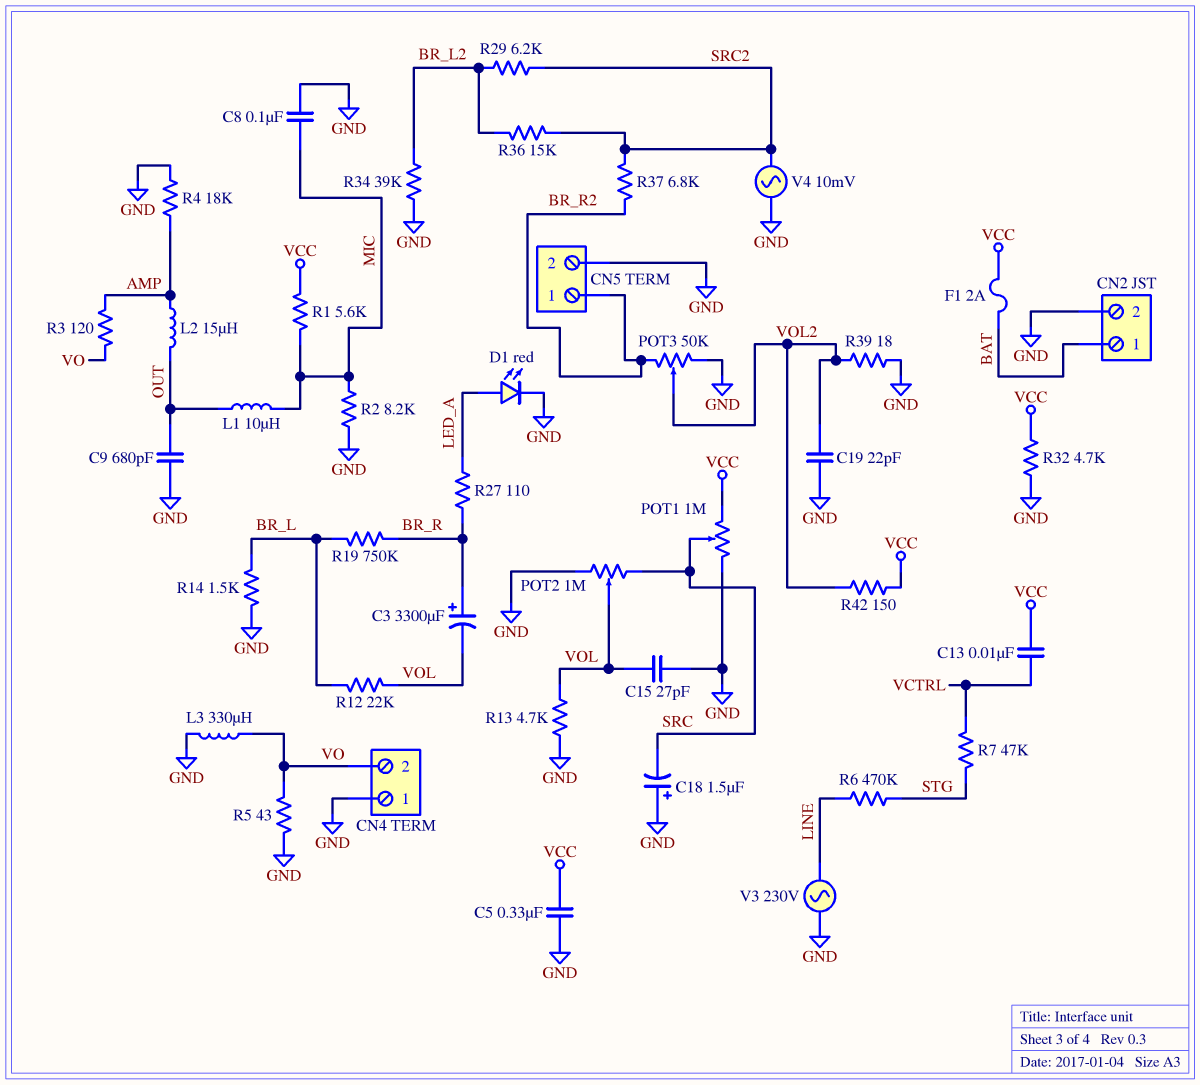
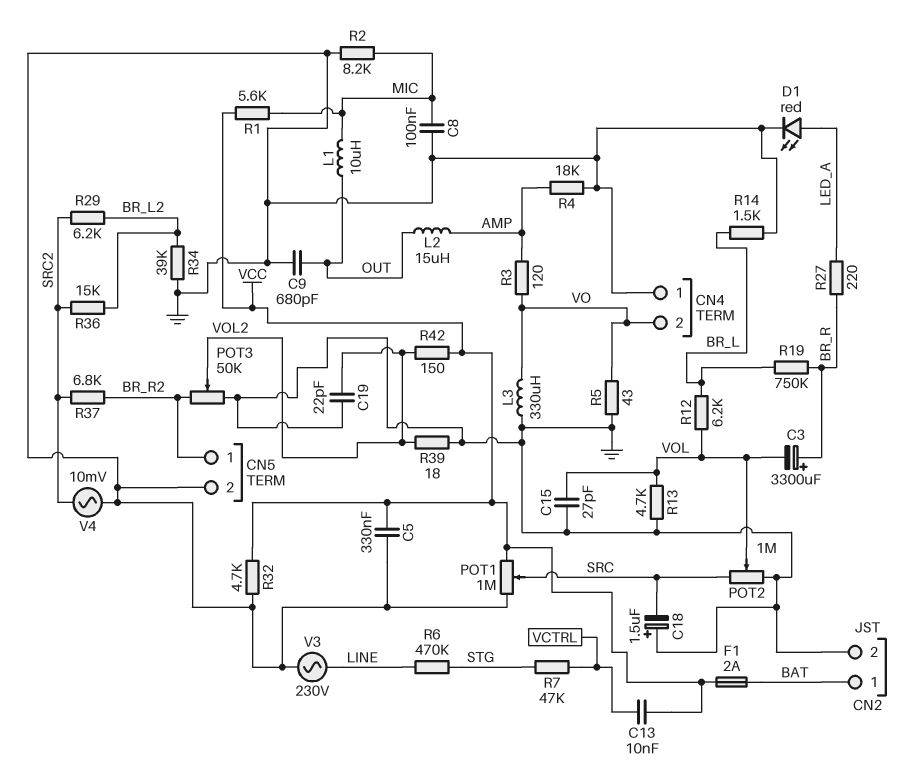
R12: 22k (BR_L, VOL) -> 6.2k (BR_L, VOL)
R27: 110 (BR_R, LED_A) -> 220 (BR_R, LED_A)

